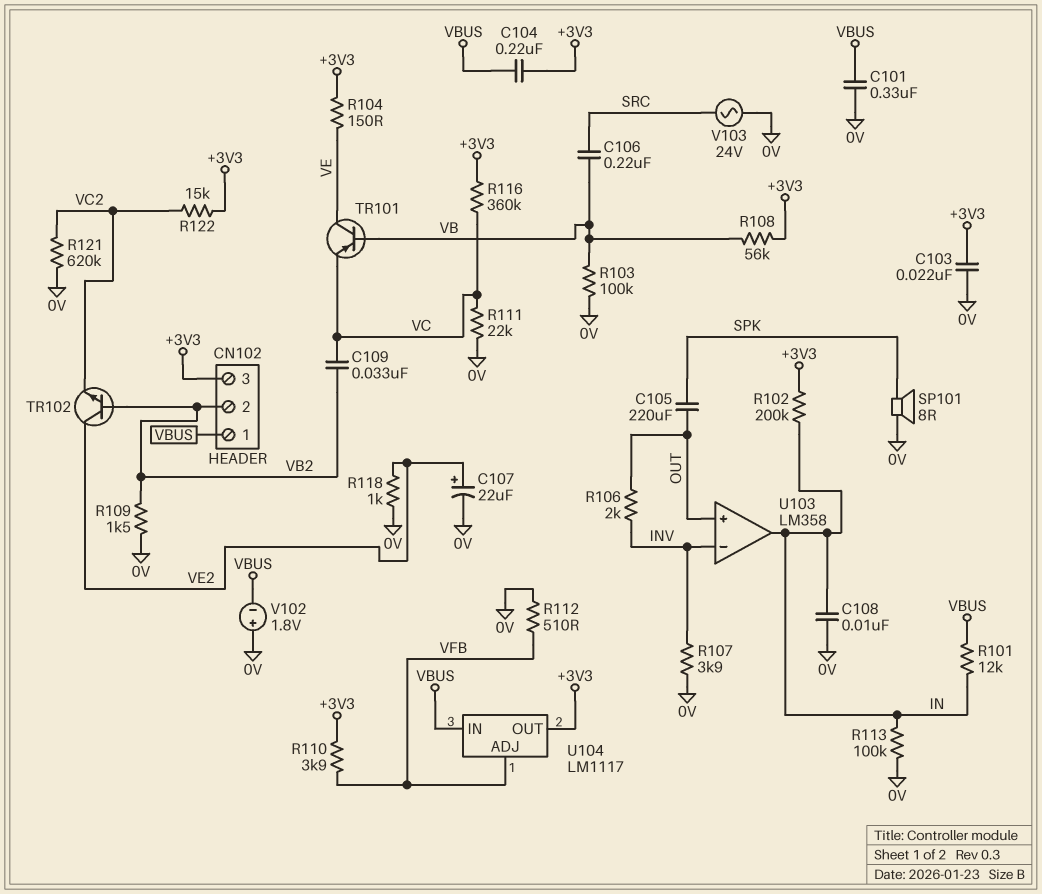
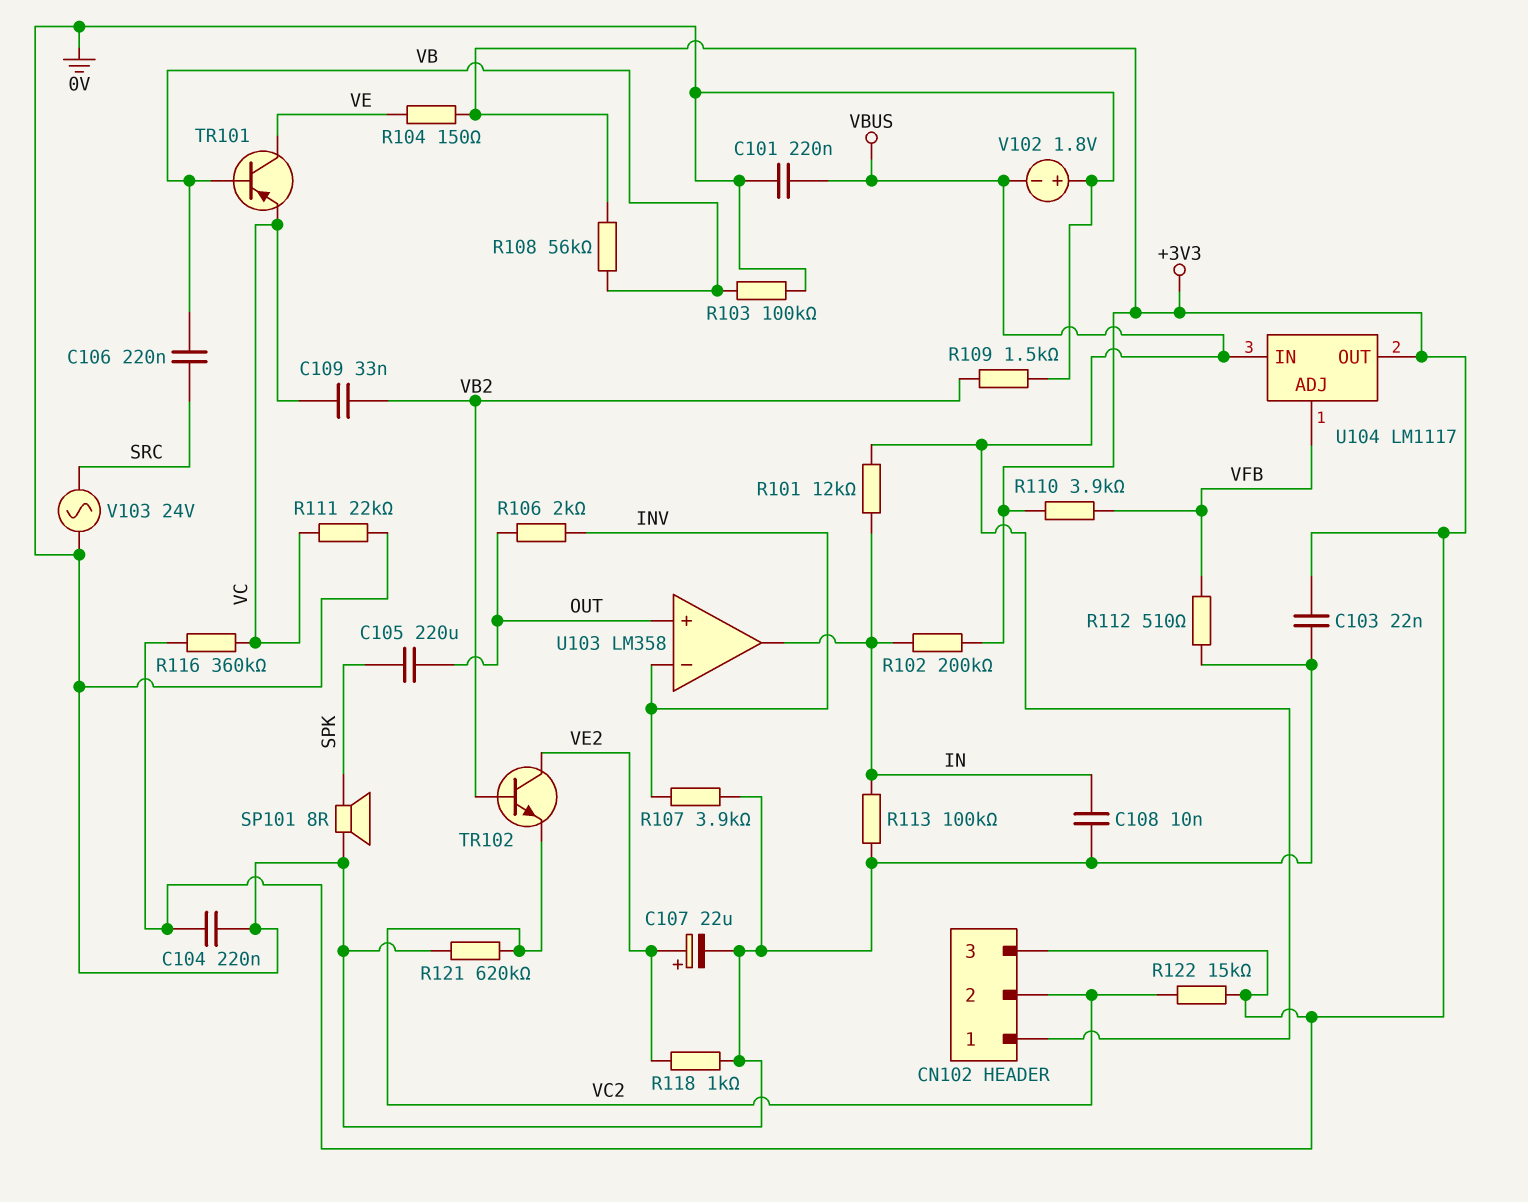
C101: 330nF (0V, VBUS) -> 220nF (0V, VBUS)
C104: 220nF (+3V3, VBUS) -> 220nF (+3V3, 0V)
CN102 pin 2: VB2 -> VC2

